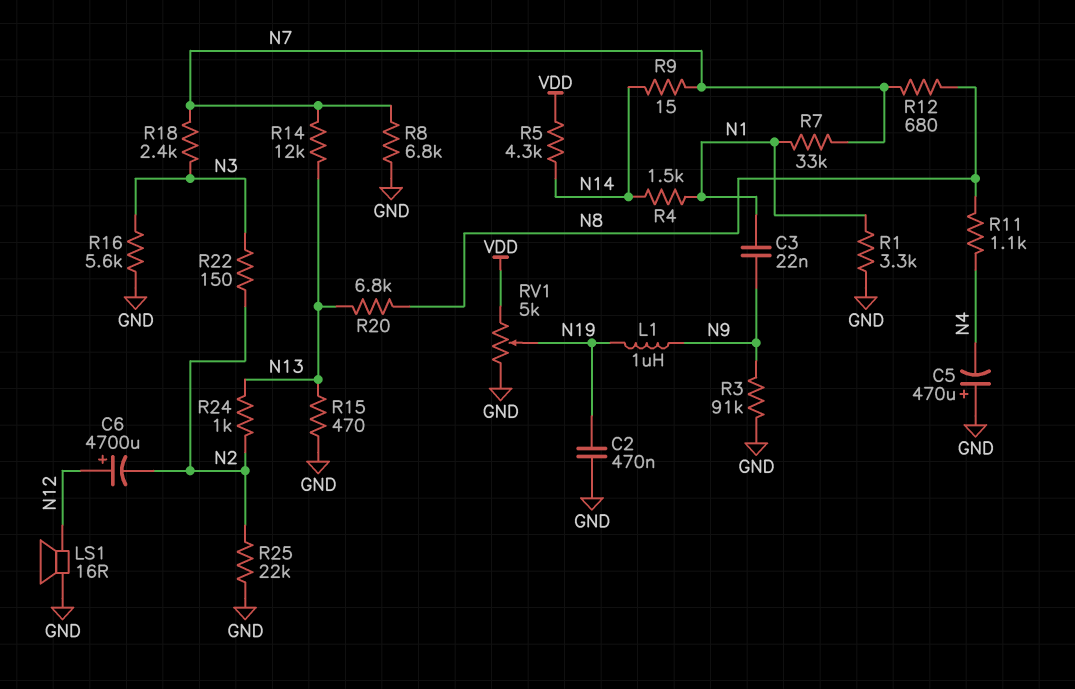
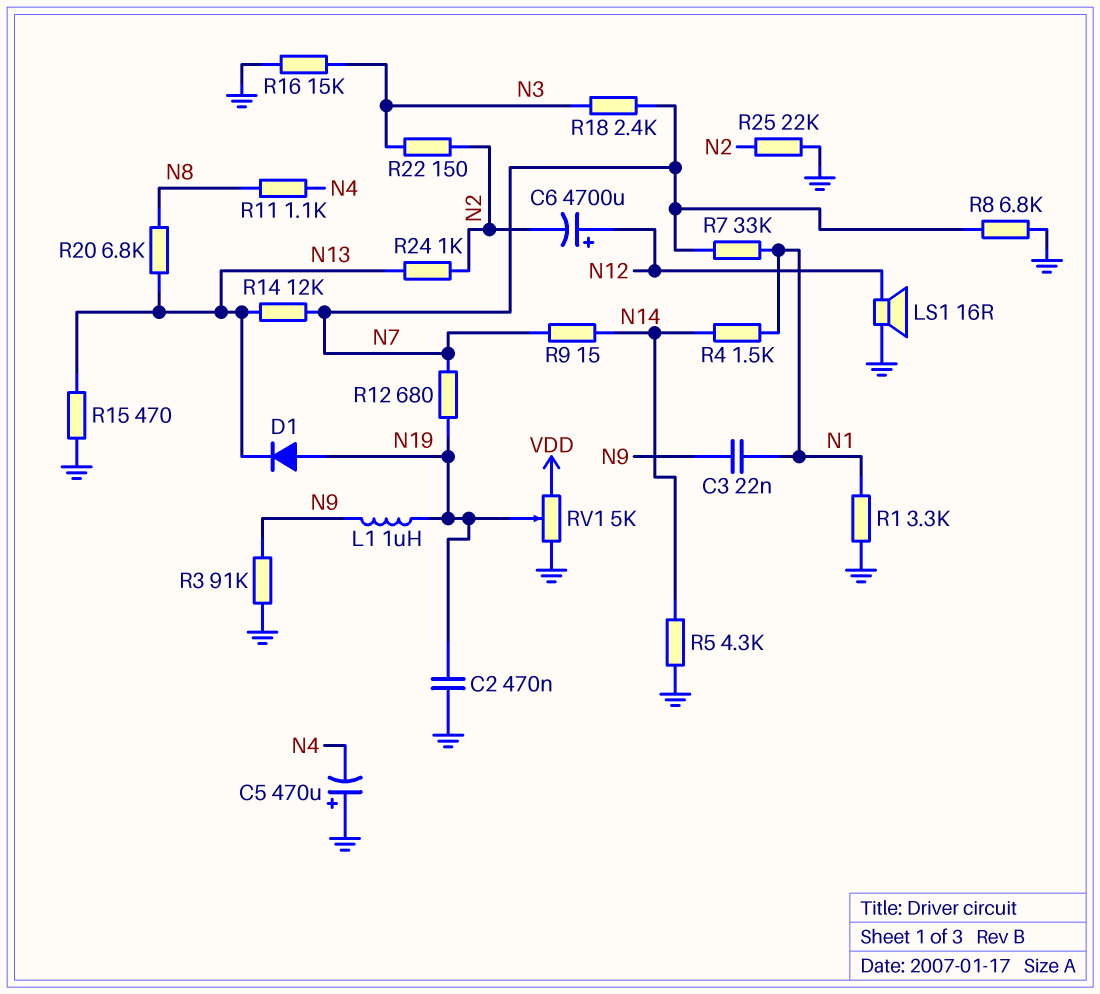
D1: none -> diode (A N19, K N13)
R5: 4.3k (N14, VDD) -> 4.3k (GND, N14)
R12: 680 (N7, N8) -> 680 (N7, N19)
R16: 5.6k (GND, N3) -> 15k (GND, N3)

